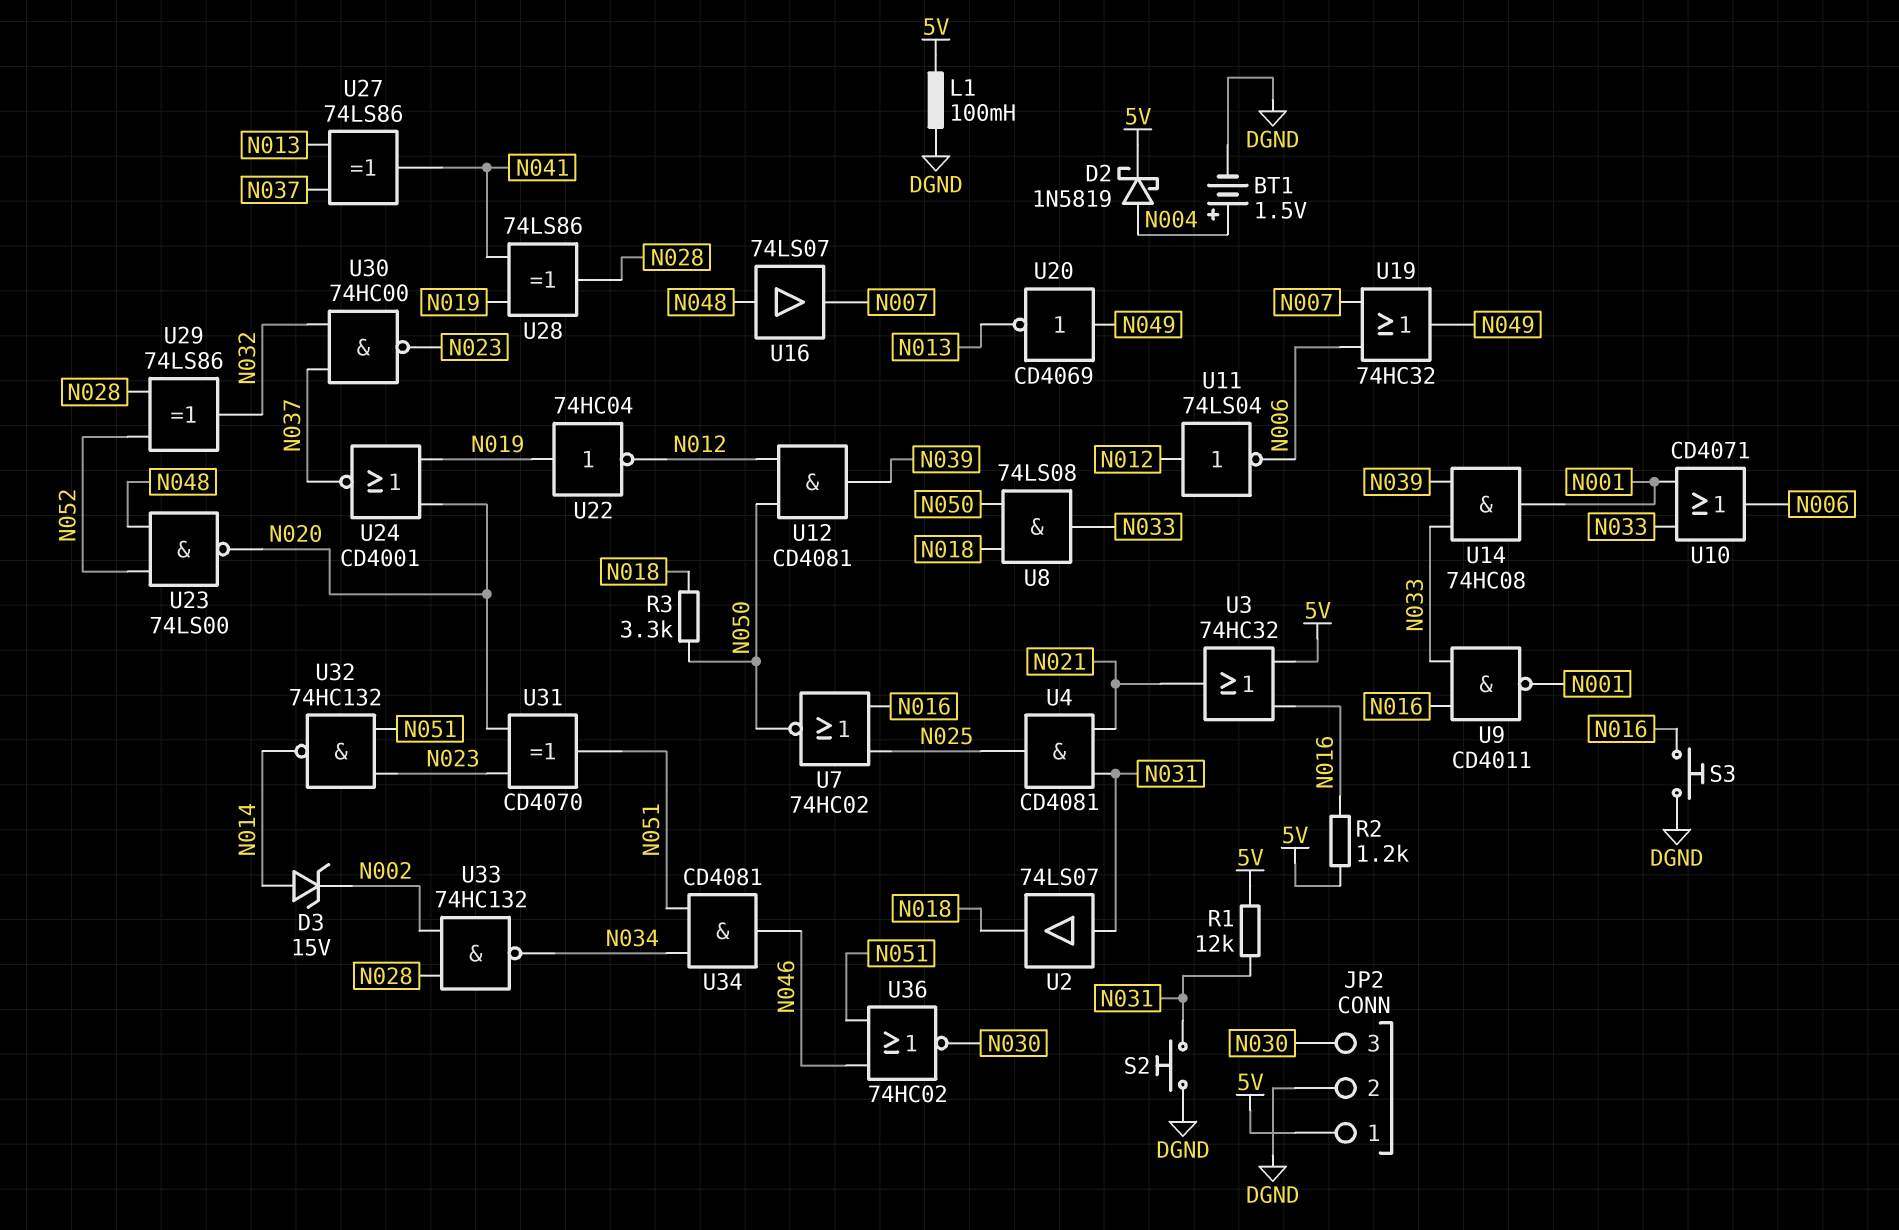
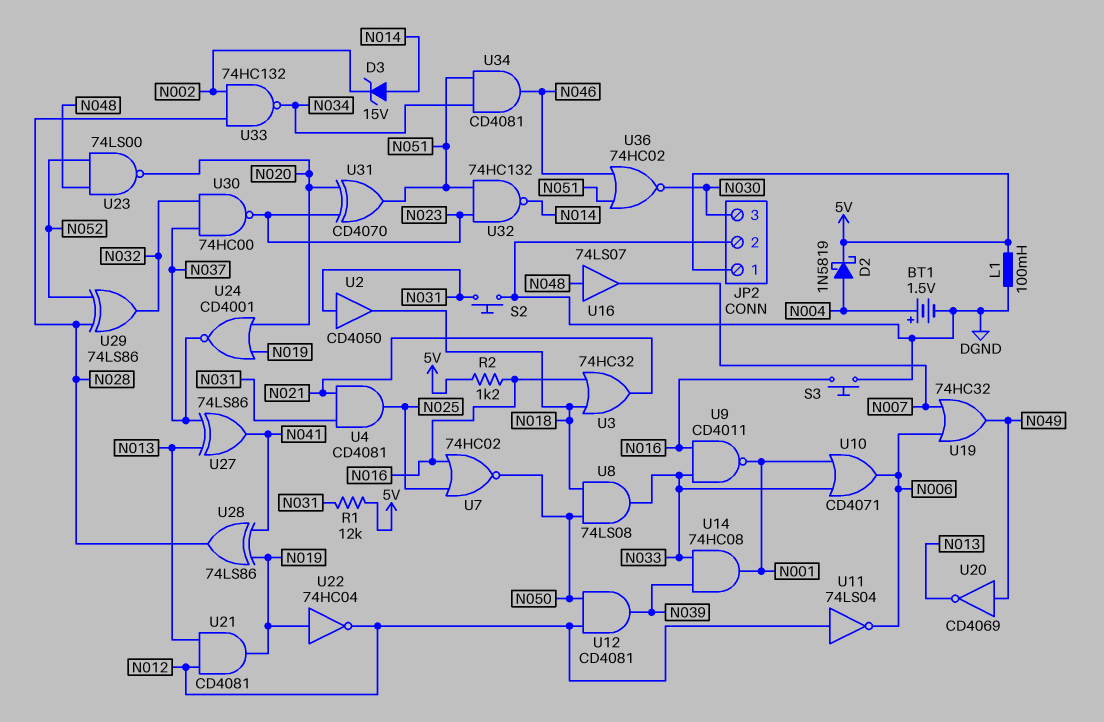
R3: 3.3k (N018, N050) -> none
U2: buffer 74LS07 (in N031, out N018) -> buffer CD4050 (in N031, out N018)
U3: OR 74HC32 (in 5V, in N016, out N021) -> OR 74HC32 (in N016, in N018, out N021)
U21: none -> AND CD4081 (in N012, in N013, out N019)

